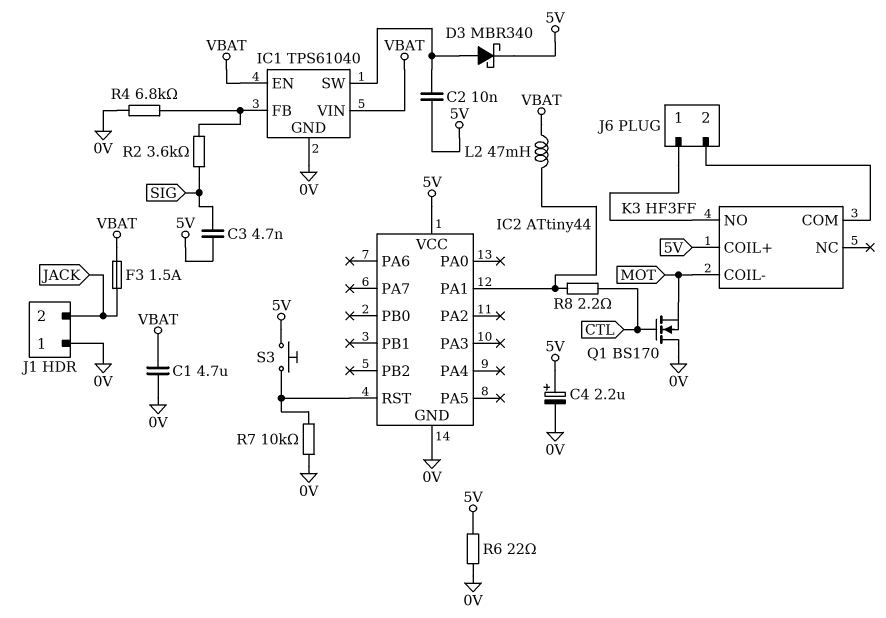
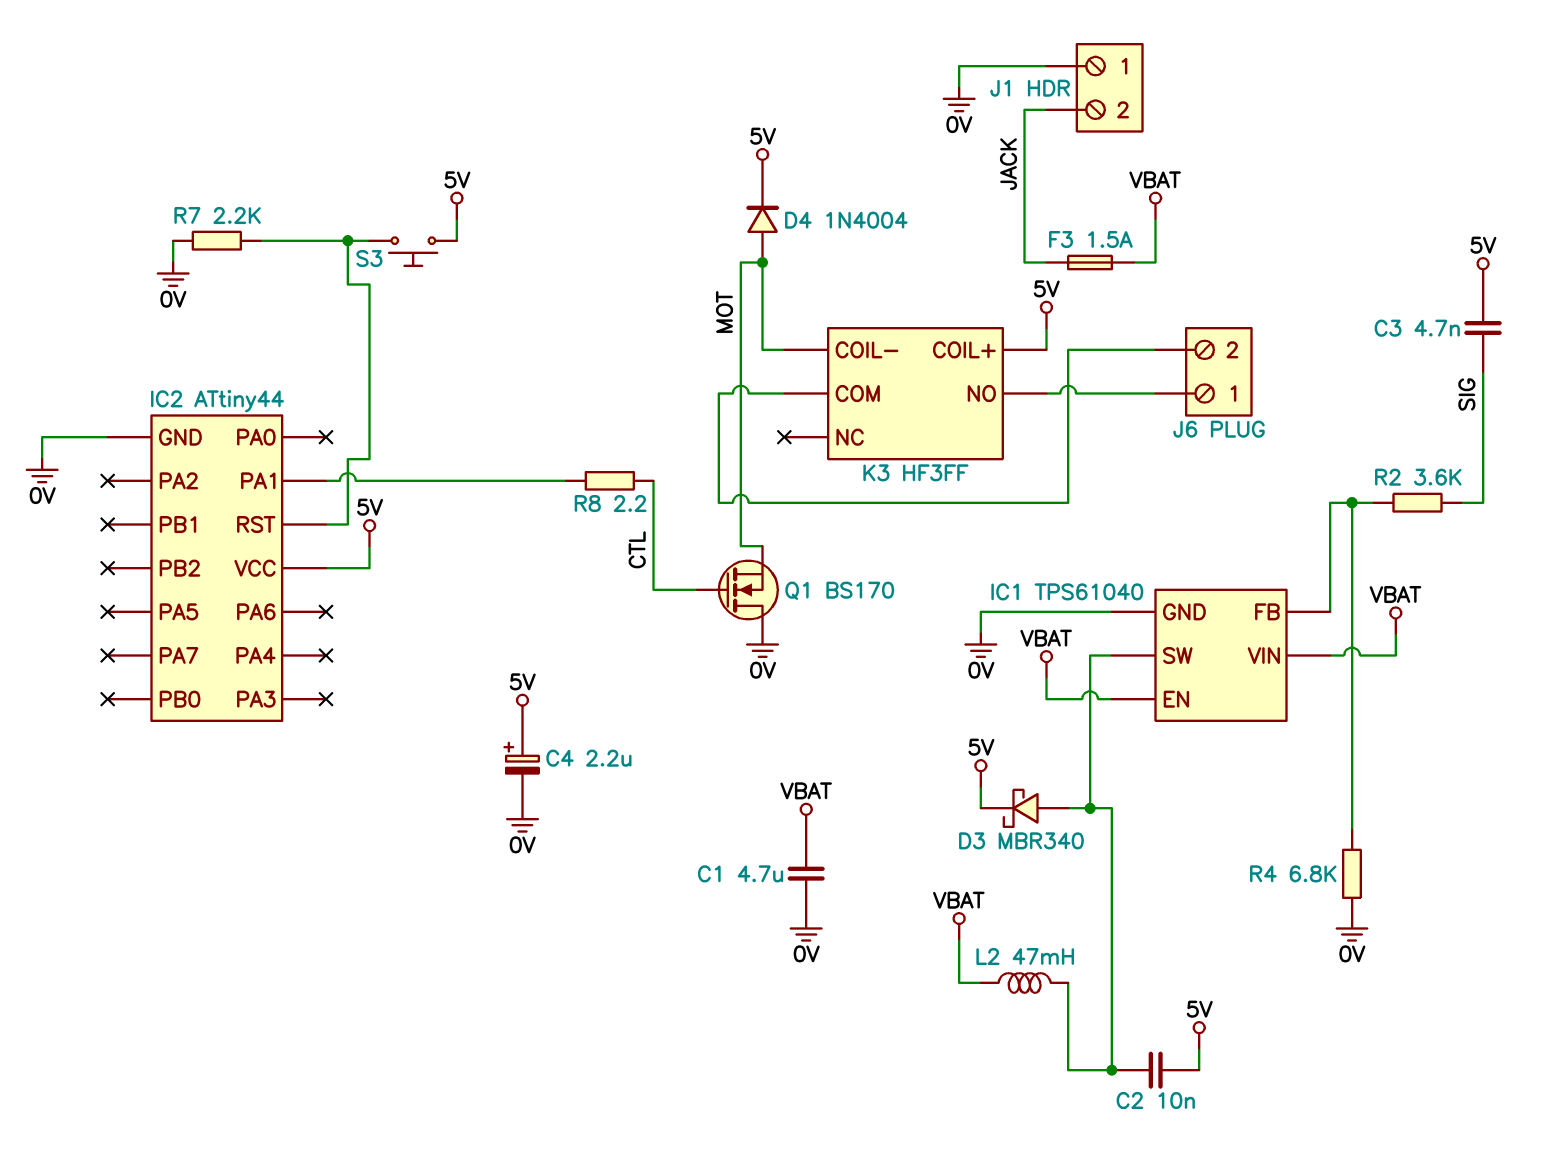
D4: none -> diode 1N4004 (A MOT, K 5V)
L2: 47mH (IC2/PA1, VBAT) -> 47mH (IC1/SW, VBAT)
R6: 22 (0V, 5V) -> none
R7: 10k (0V, IC2/RST) -> 2.2k (0V, IC2/RST)

